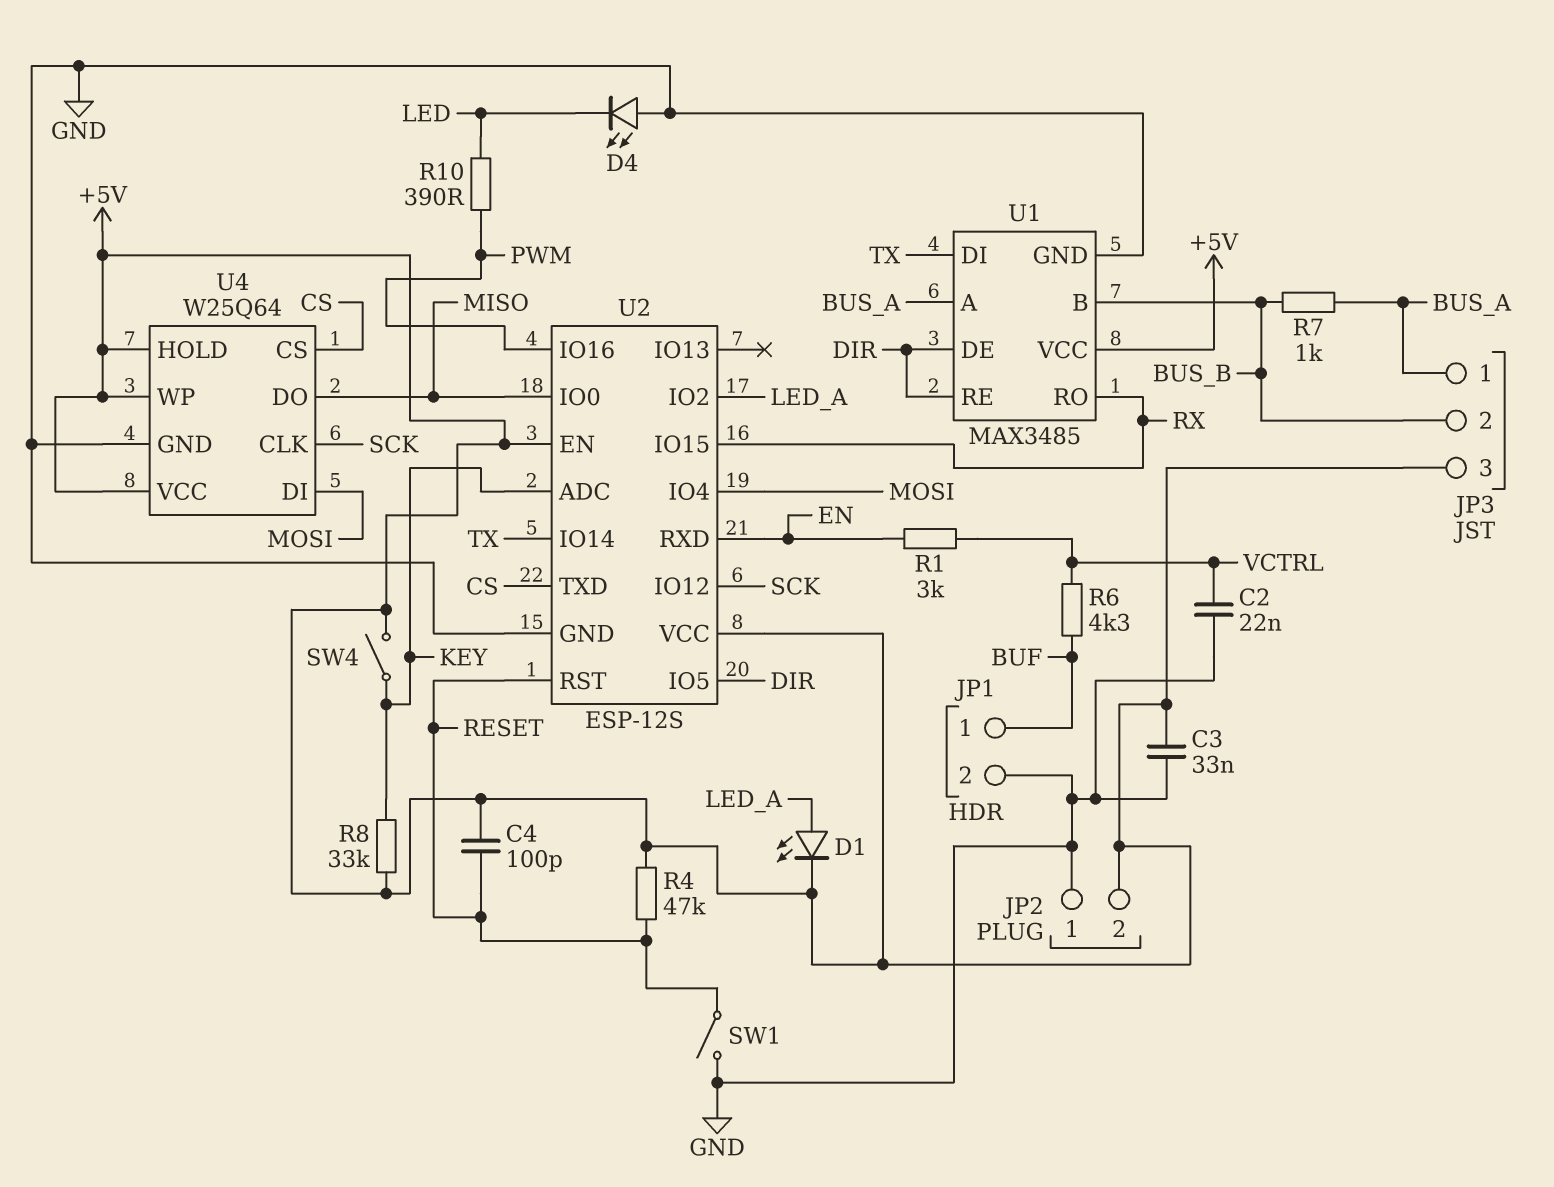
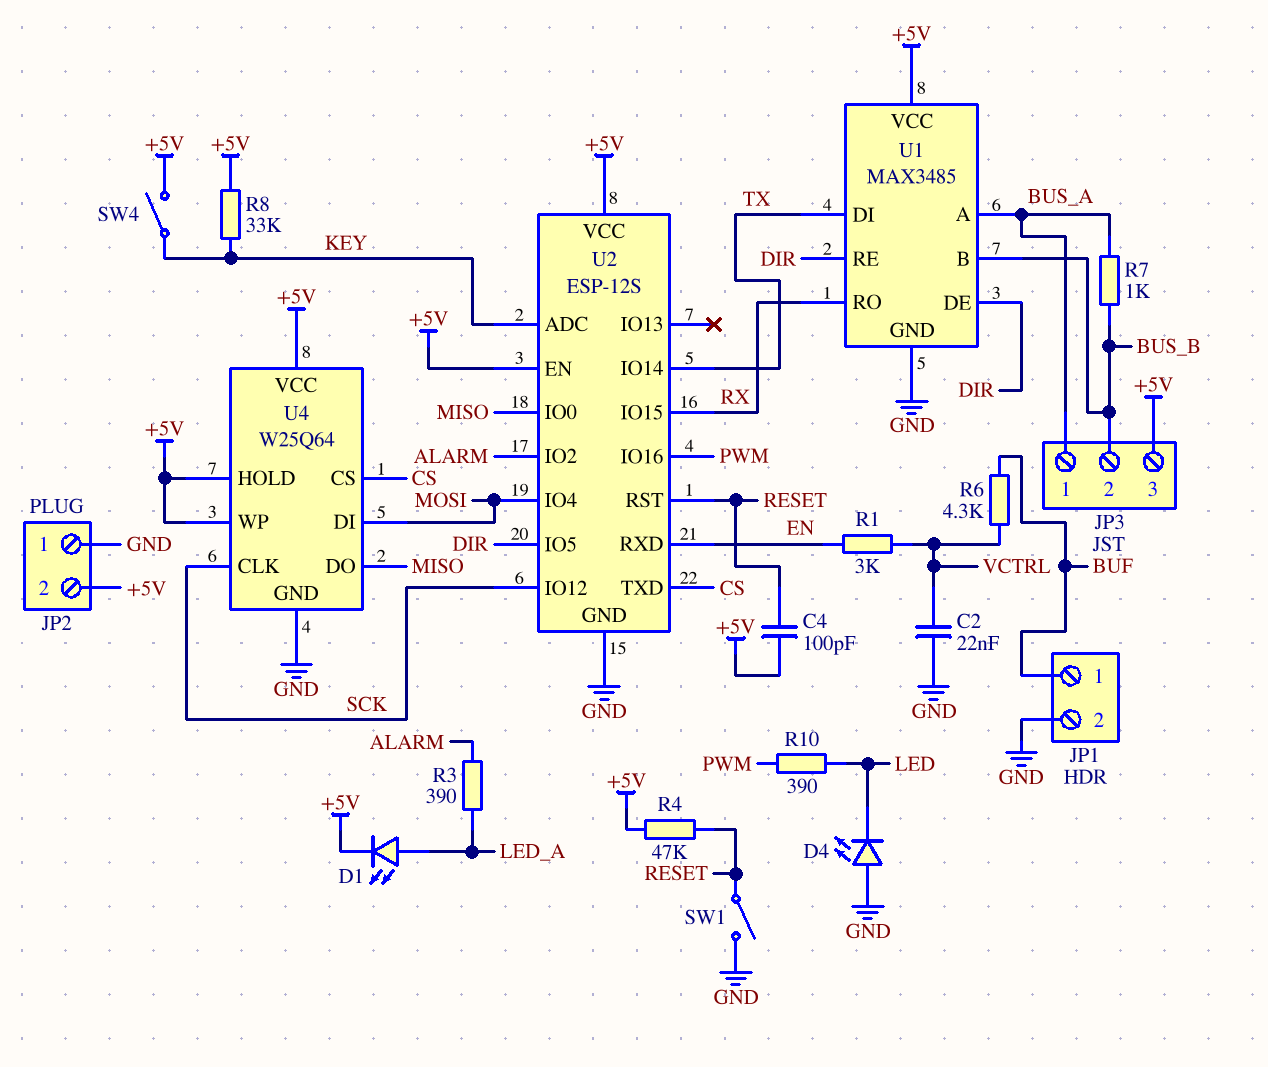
C3: 33nF (+5V, GND) -> none
R3: none -> 390 (ALARM, LED_A)
U2 pin IO2: LED_A -> ALARM

